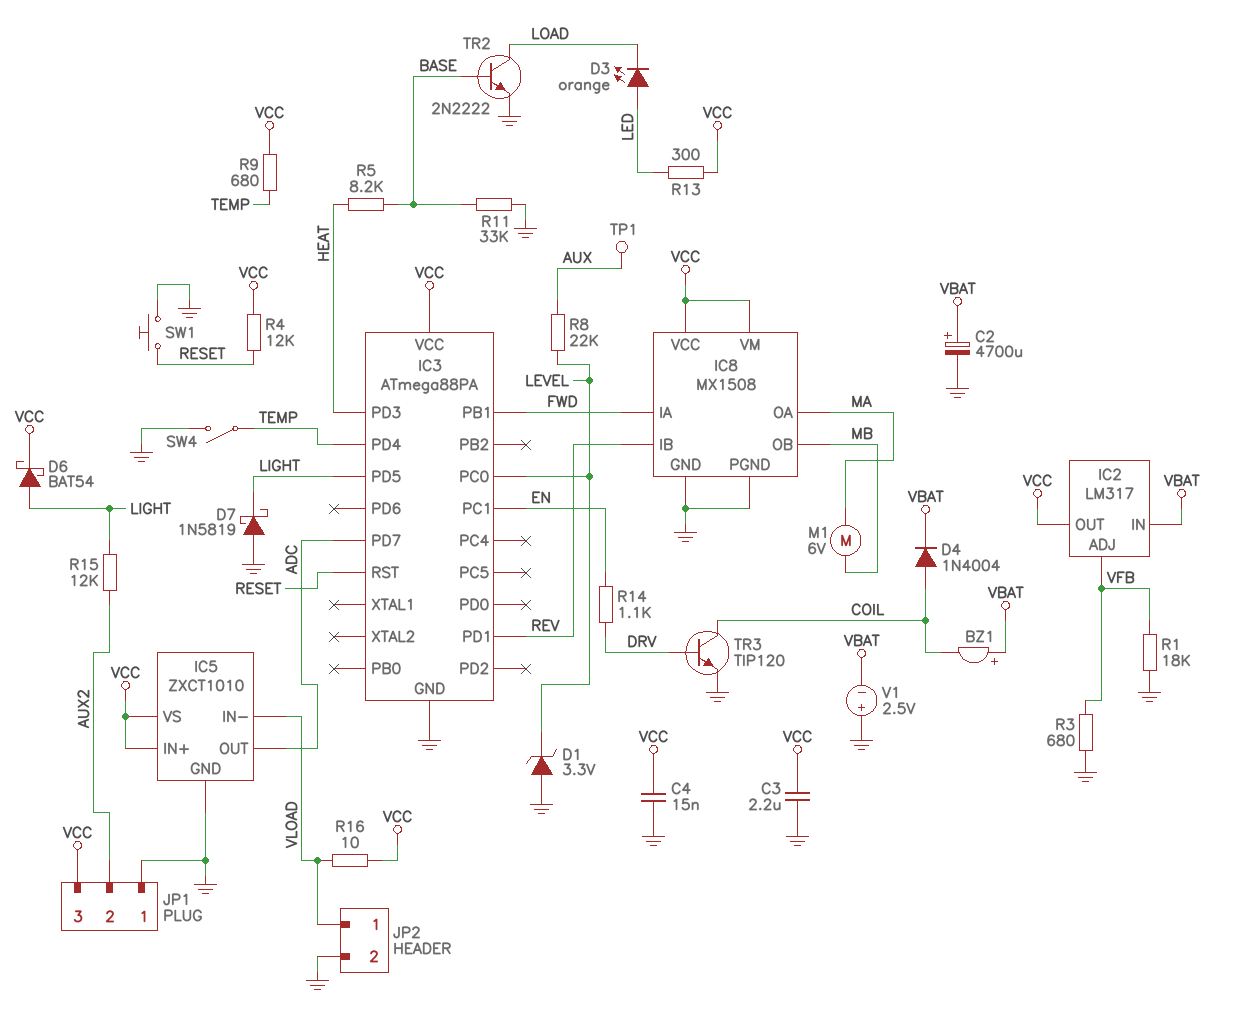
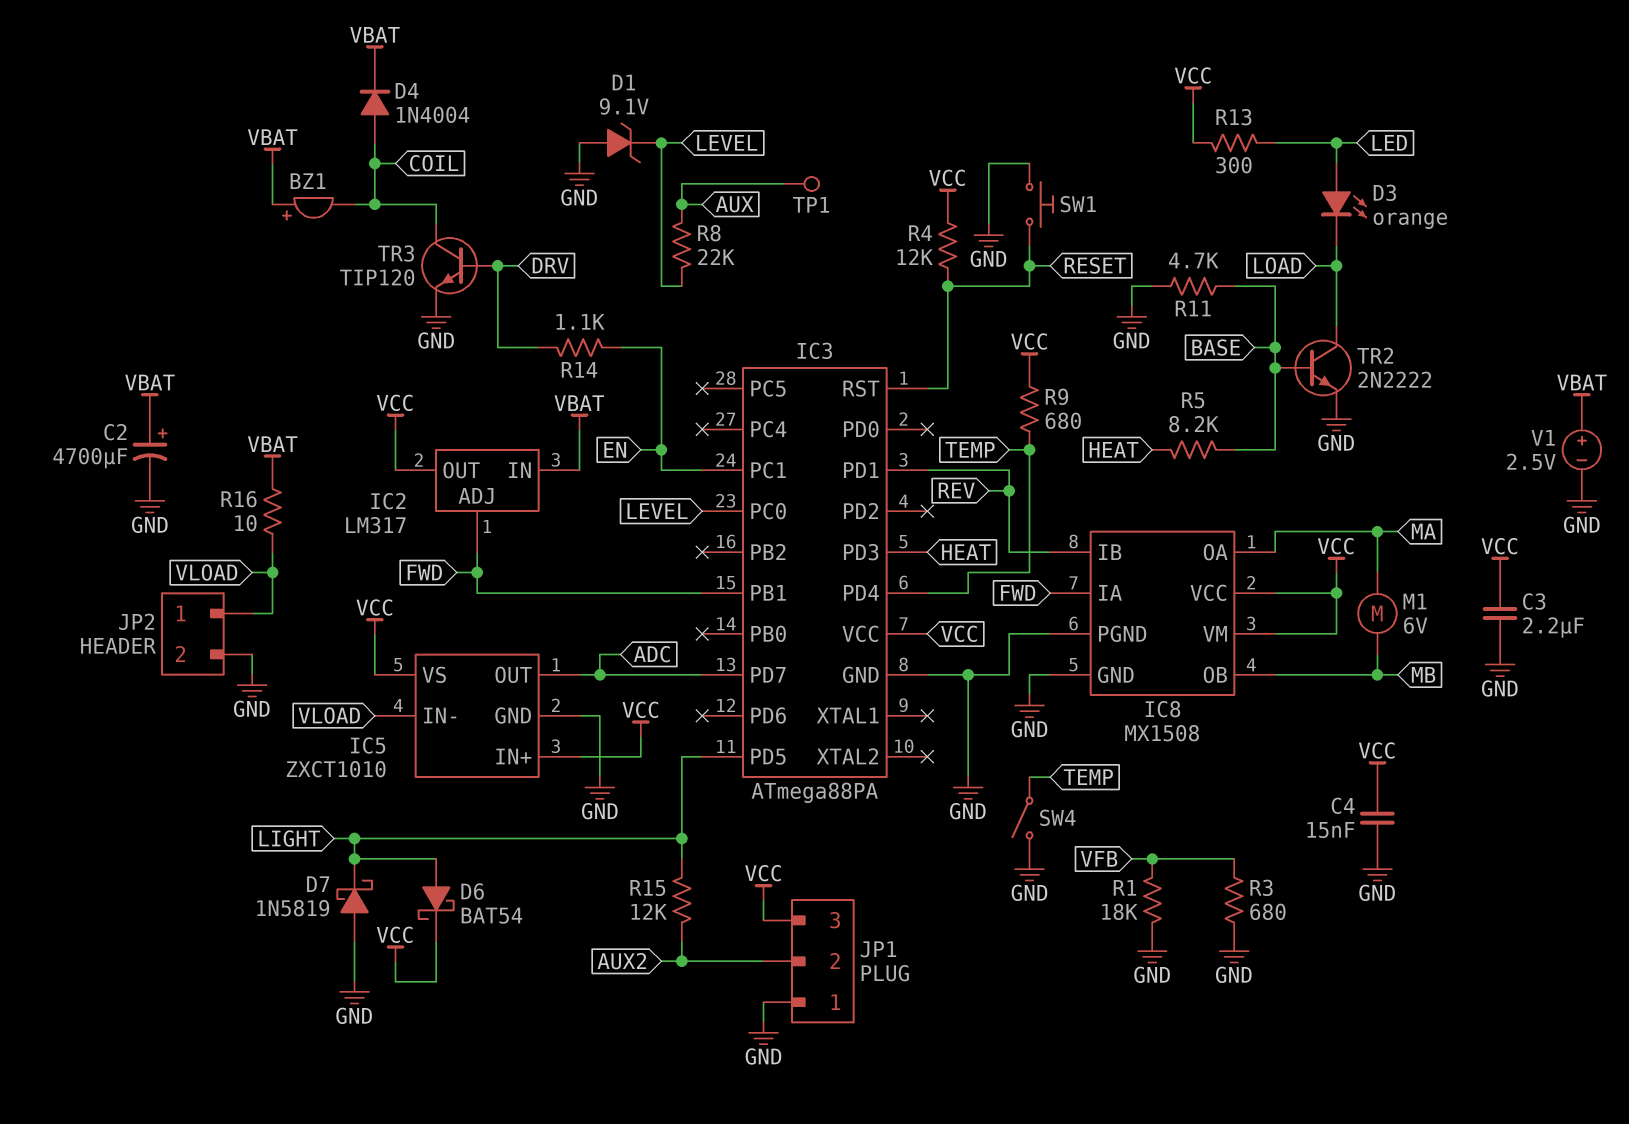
D1: zener 3.3V (A GND, K LEVEL) -> zener 9.1V (A GND, K LEVEL)
IC2 pin ADJ: VFB -> FWD
R11: 33k (BASE, GND) -> 4.7k (BASE, GND)
R16: 10 (VCC, VLOAD) -> 10 (VBAT, VLOAD)
V1: 2.5V (plus GND, minus VBAT) -> 2.5V (plus VBAT, minus GND)

